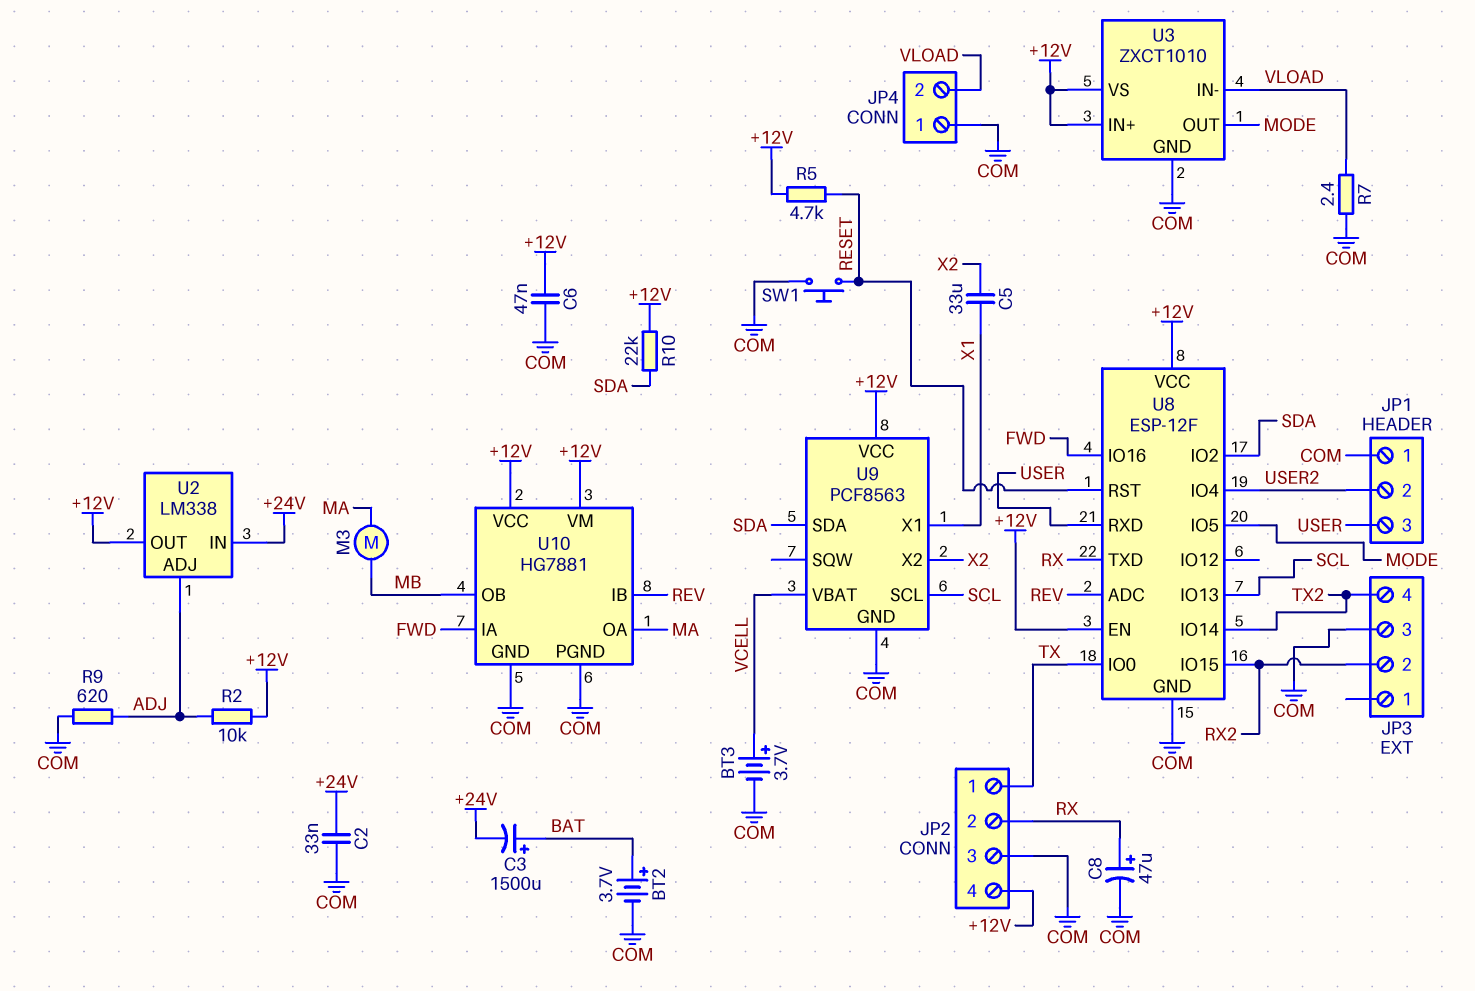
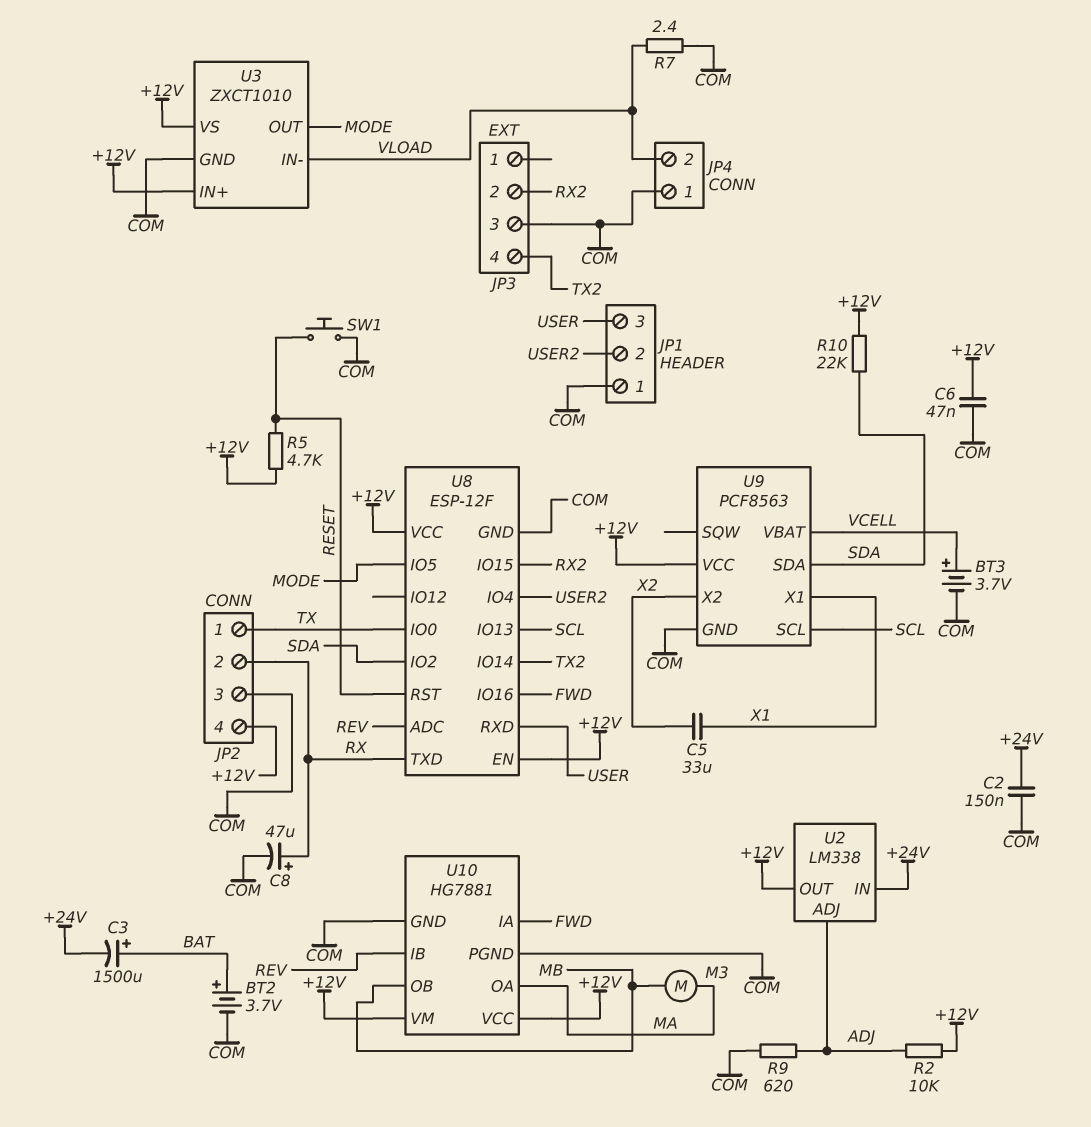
C2: 33nF (+24V, COM) -> 150nF (+24V, COM)

